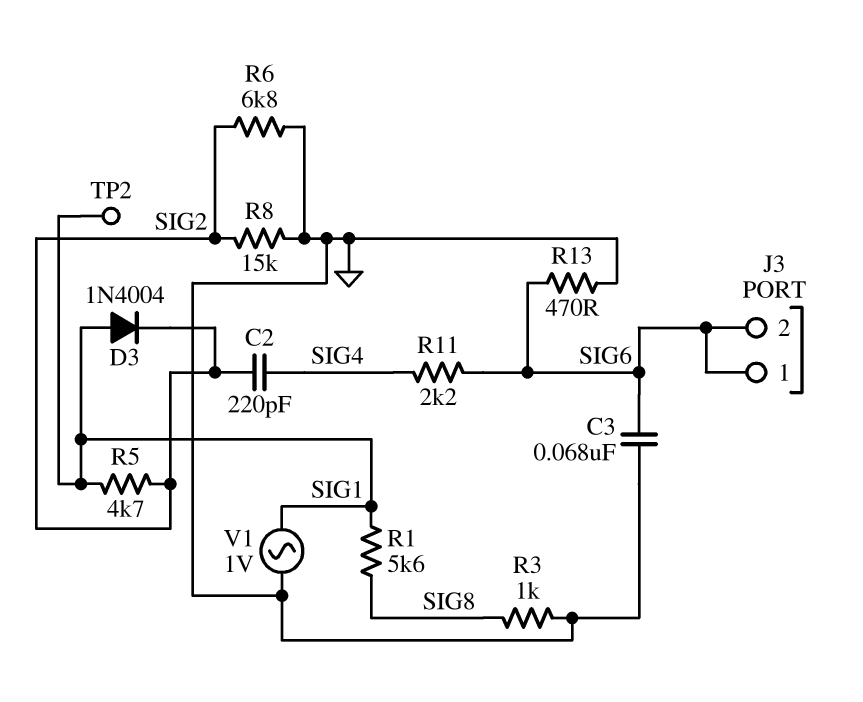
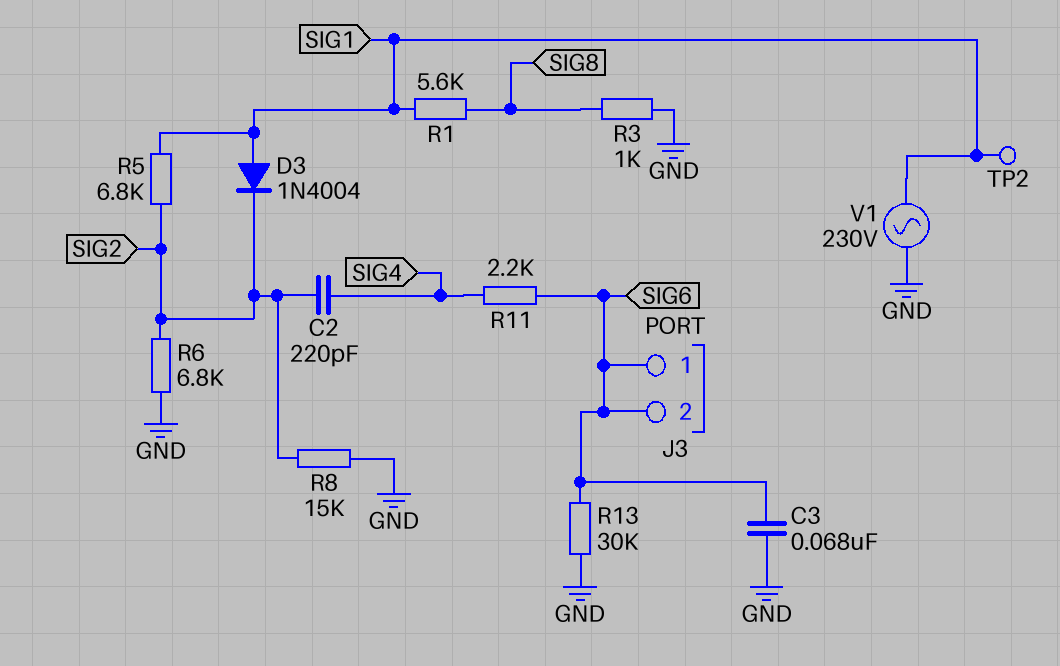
R5: 4.7k (SIG1, SIG2) -> 6.8k (SIG1, SIG2)
R13: 470 (GND, SIG6) -> 30k (GND, SIG6)
V1: AC 1V (GND, SIG1) -> AC 230V (GND, SIG1)

